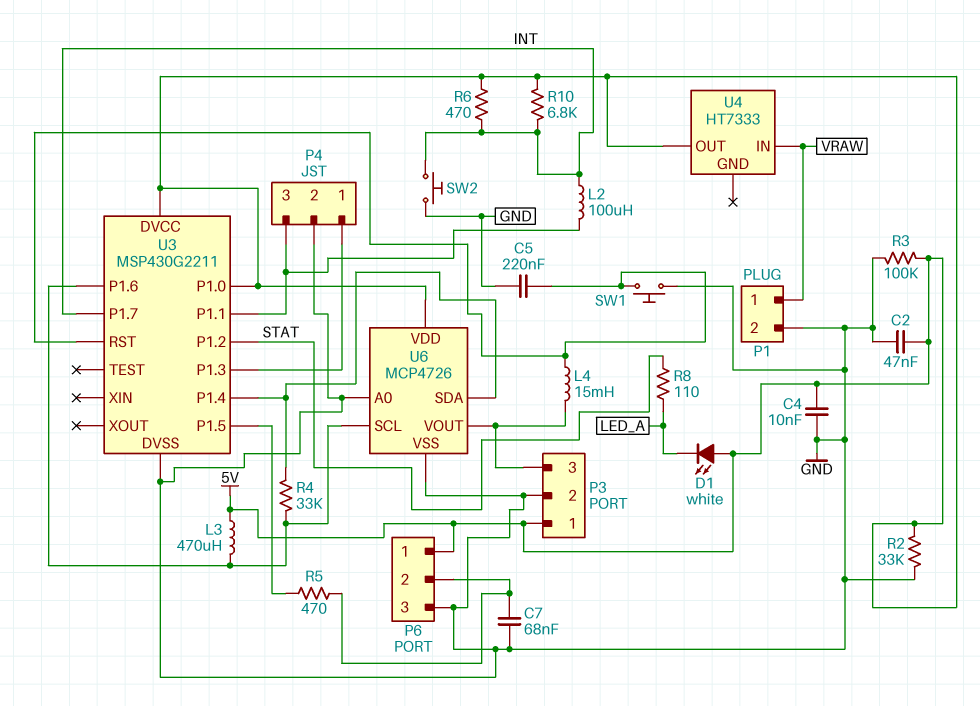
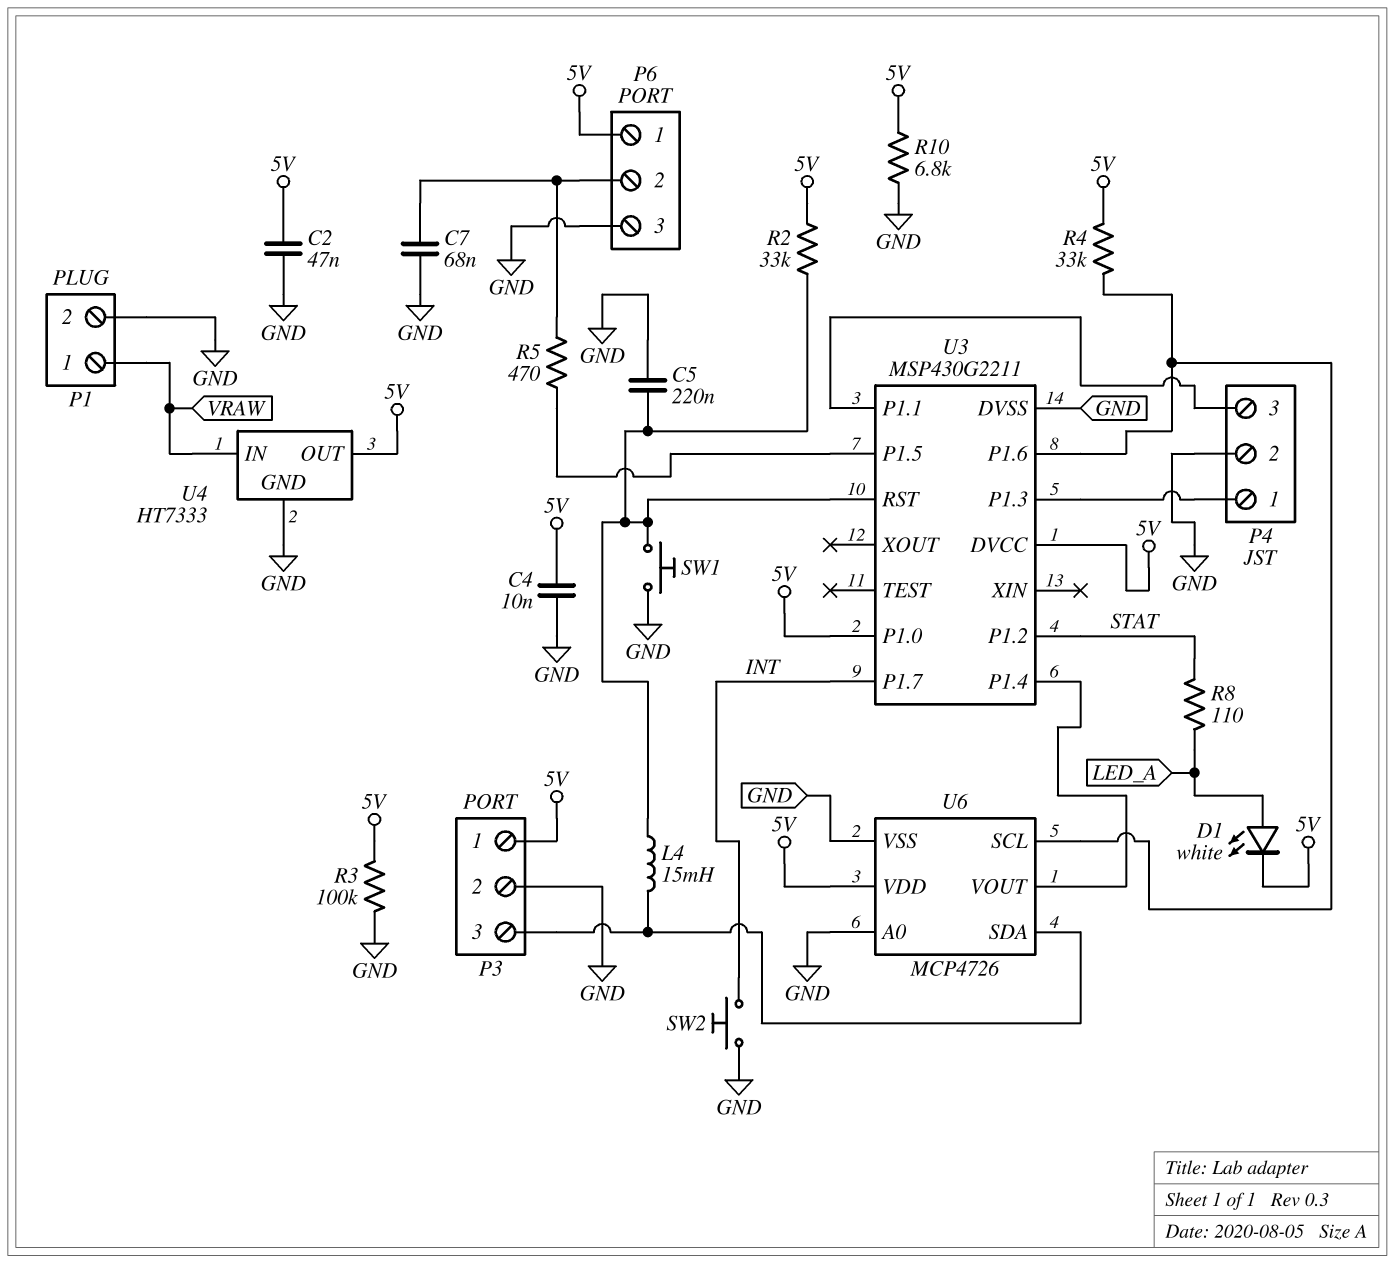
D1: LED white (A 5V, K LED_A) -> LED white (A LED_A, K 5V)
L2: 100uH (INT, P4/3) -> none
L3: 470uH (5V, U3/P1.6) -> none
R2: 33k (5V, GND) -> 33k (5V, U3/RST)
R4: 33k (U3/P1.4, U3/P1.6) -> 33k (5V, U3/P1.6)
R6: 470 (5V, INT) -> none
R10: 6.8k (5V, INT) -> 6.8k (5V, GND)
U4 pin GND: none -> GND
U6 pin SDA: U3/P1.4 -> P3/3
U6 pin VOUT: P3/3 -> U3/P1.4

